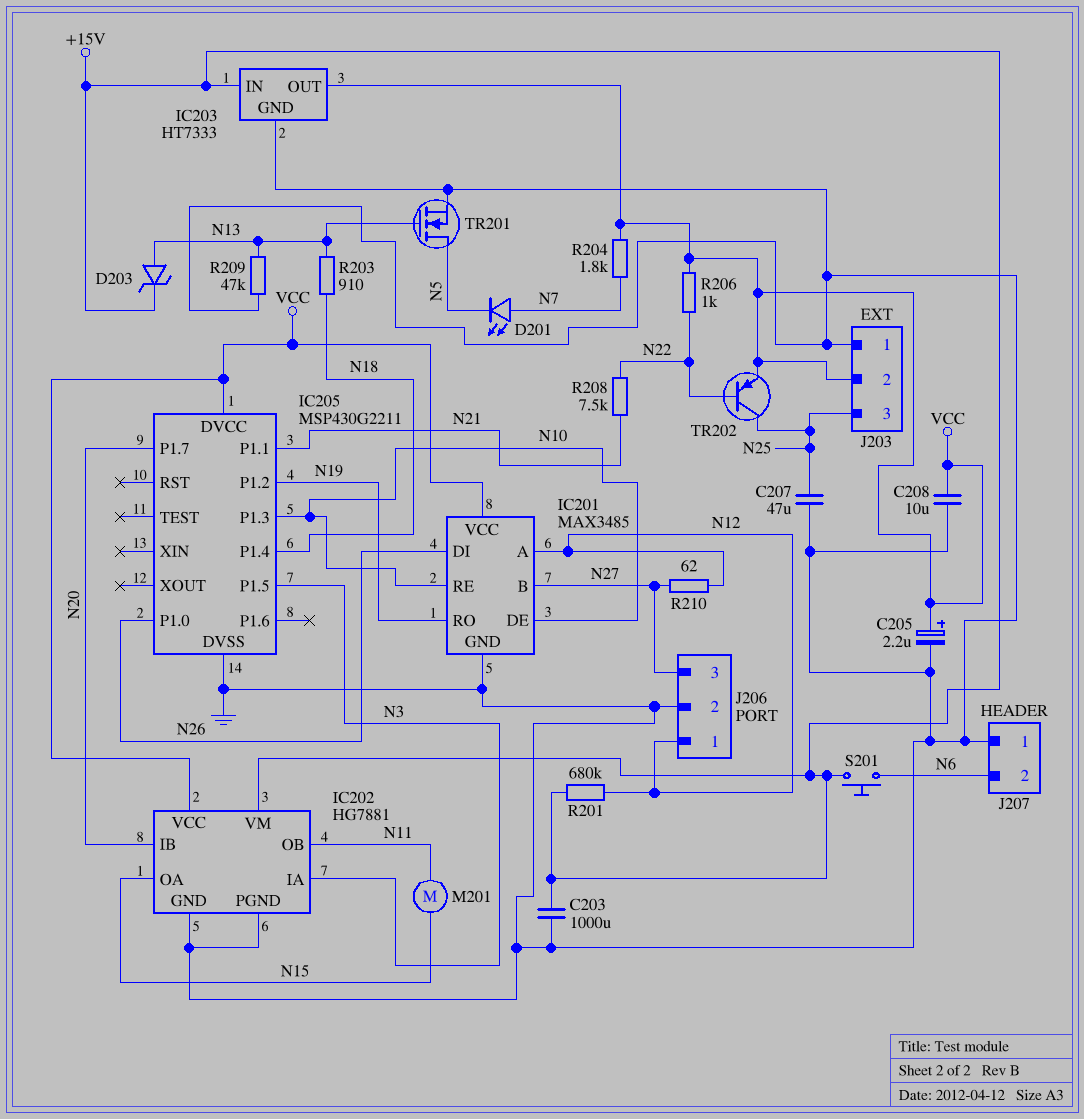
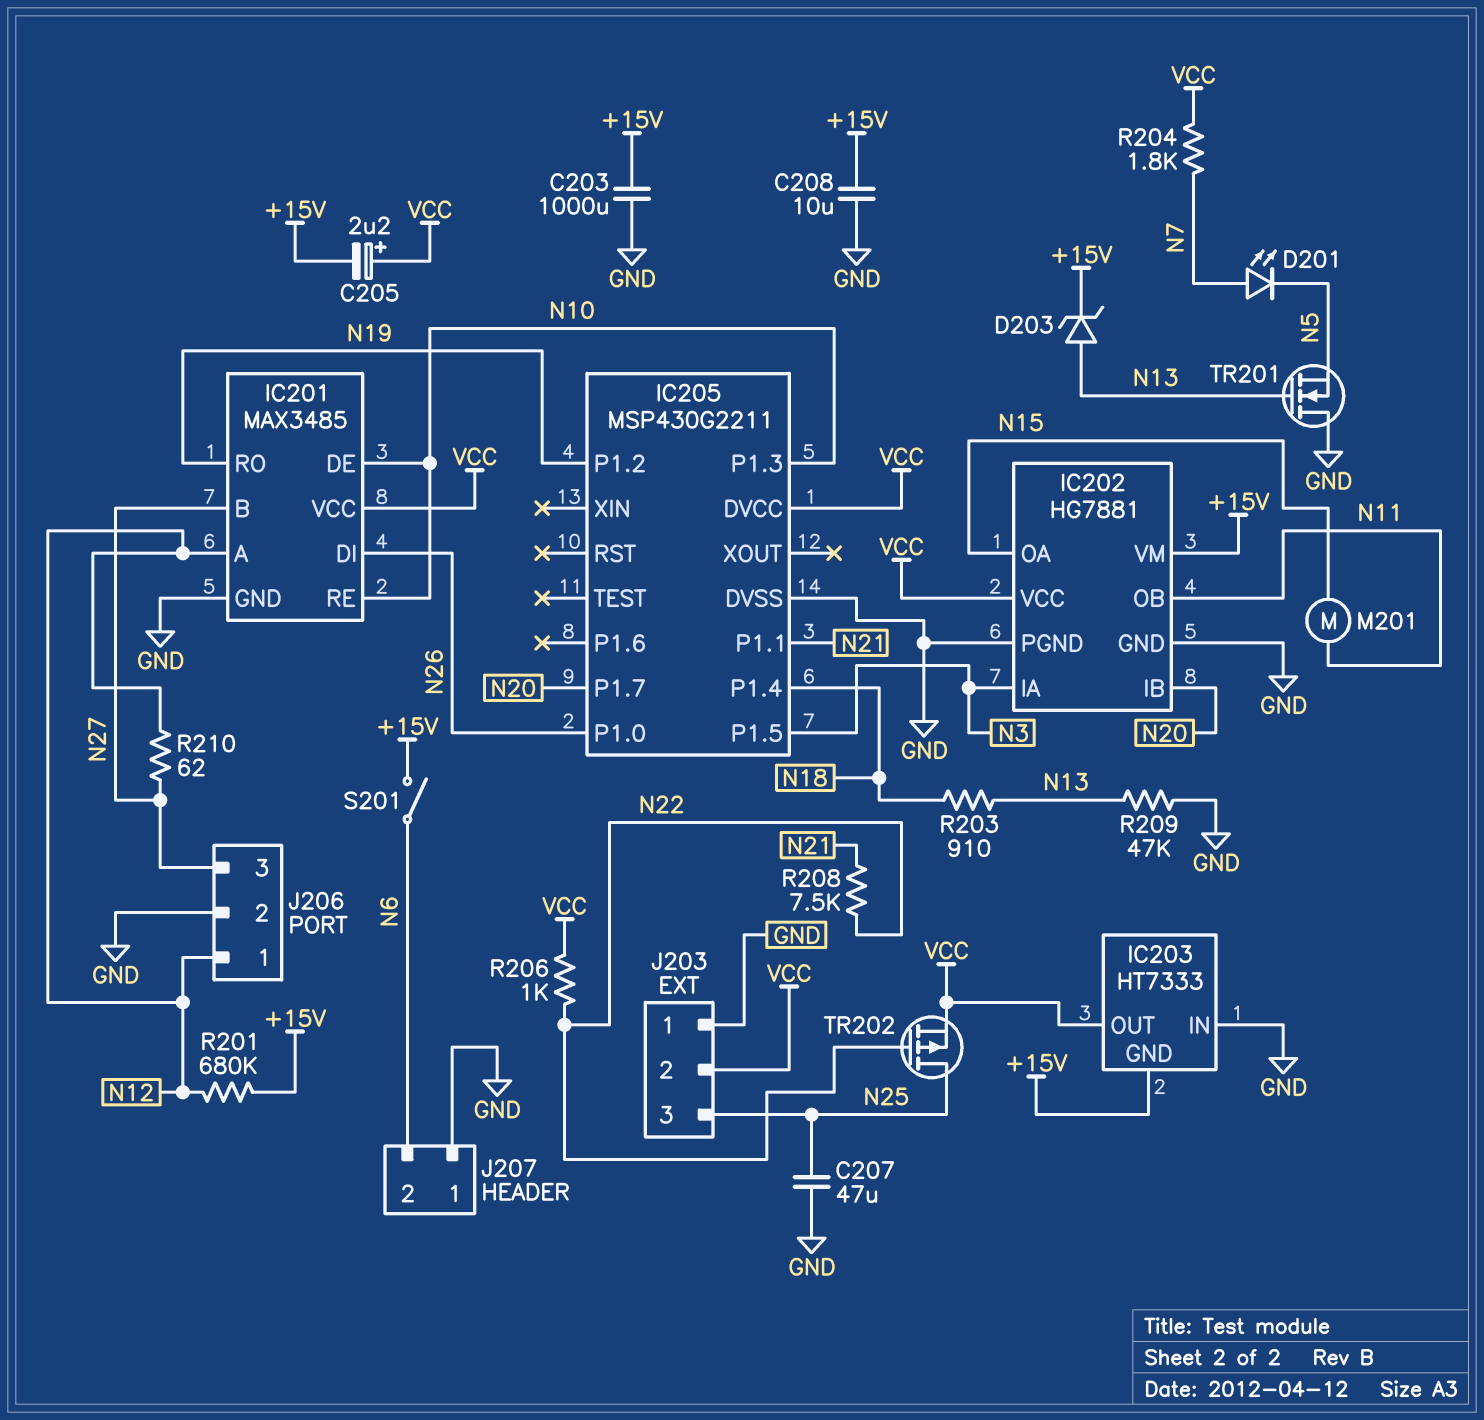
C205: 2.2uF (plus VCC, minus GND) -> 2.2uF (plus VCC, minus +15V)
C208: 10uF (GND, VCC) -> 10uF (+15V, GND)
IC203 pin GND: GND -> +15V
IC203 pin IN: +15V -> GND
S201: button (+15V, N6) -> switch (+15V, N6)
TR201: NMOS (G N13, D N5, S GND) -> NMOS (G N13, D GND, S N5)
TR202: PNP (B N22, C N25, E VCC) -> PMOS (G N22, D N25, S VCC)

